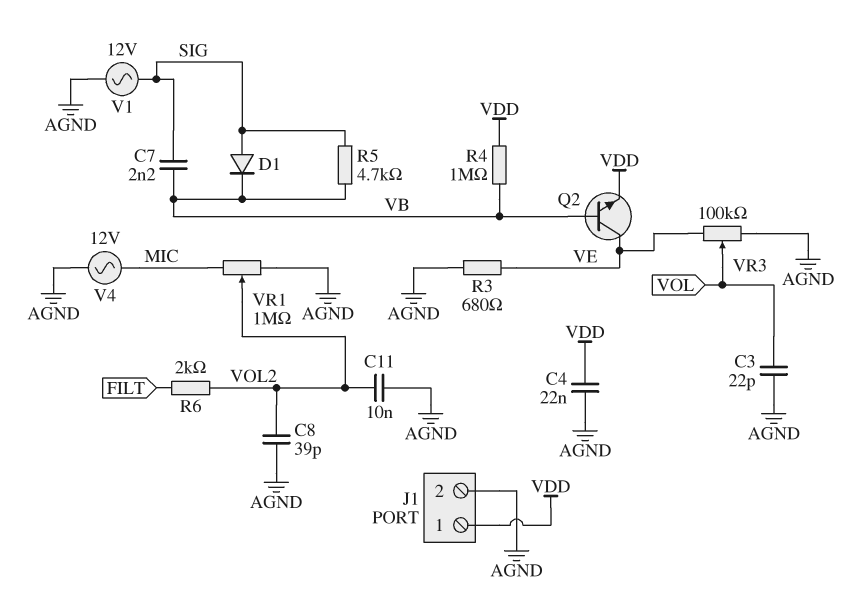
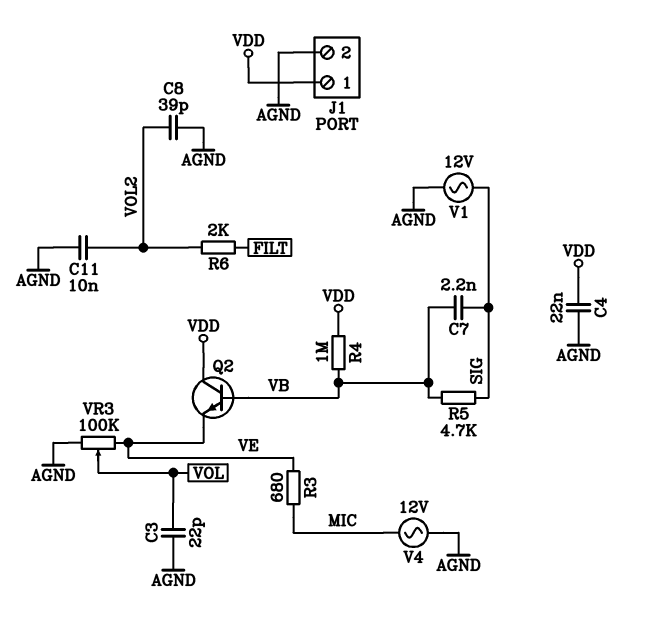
D1: diode (A SIG, K VB) -> none
Q2: NPN (B VB, C VE, E VDD) -> NPN (B VB, C VDD, E VE)
R3: 680 (AGND, VE) -> 680 (MIC, VE)
VR1: 1M (AGND, MIC, wiper VOL2) -> none

